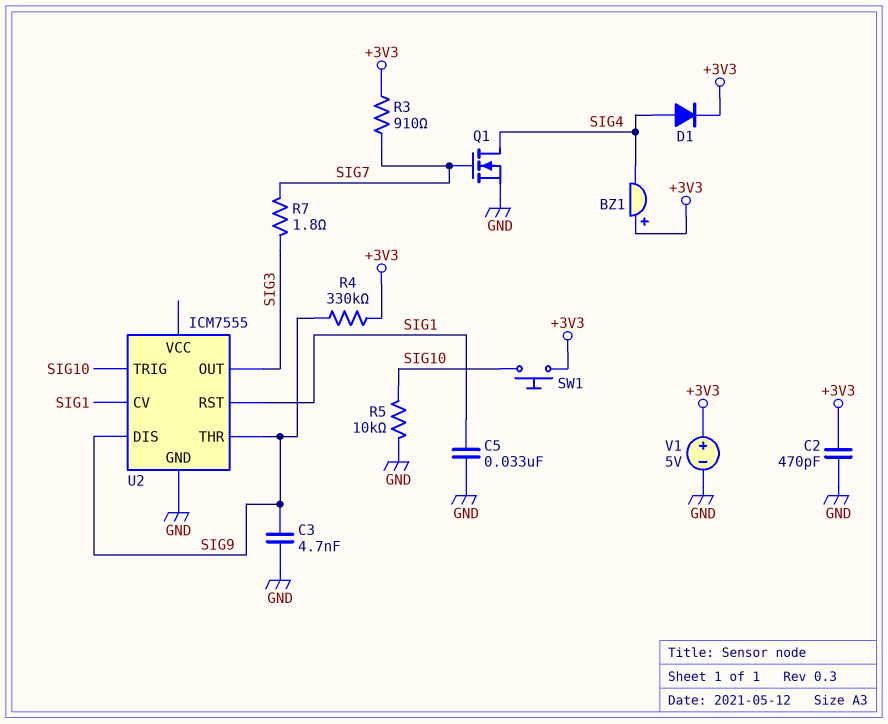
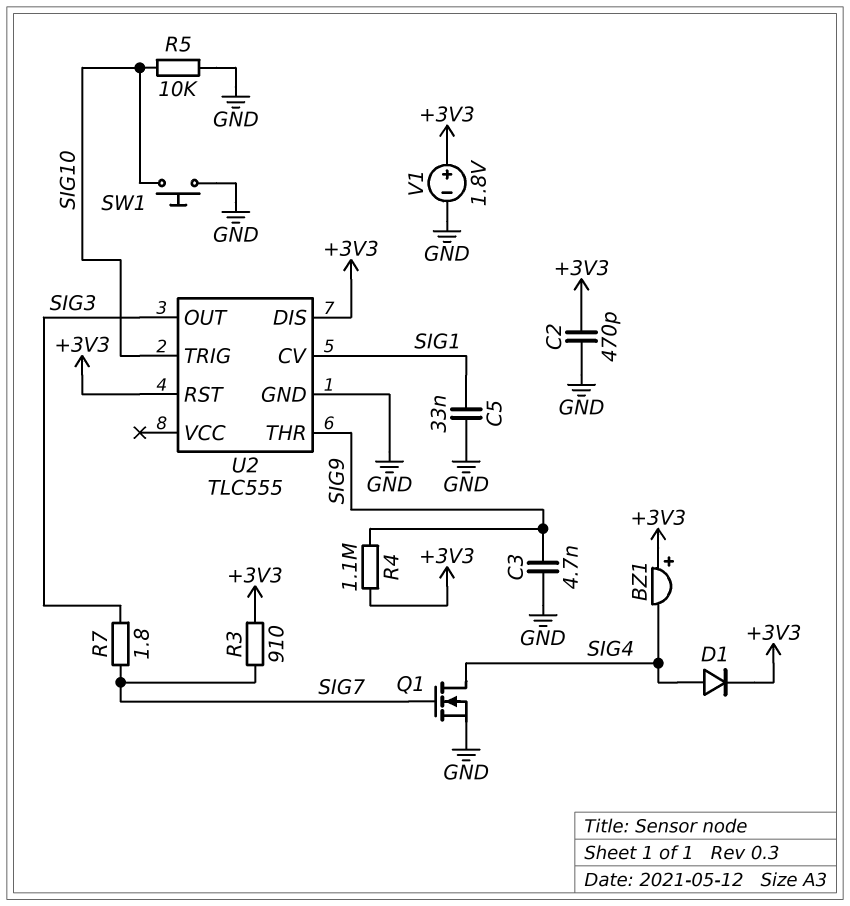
R4: 330k (+3V3, SIG9) -> 1.1M (+3V3, SIG9)
SW1: button (+3V3, SIG10) -> button (GND, SIG10)
U2: ICM7555 -> TLC555
U2 pin DIS: SIG9 -> +3V3
U2 pin RST: SIG1 -> +3V3
V1: 5V (plus +3V3, minus GND) -> 1.8V (plus +3V3, minus GND)

